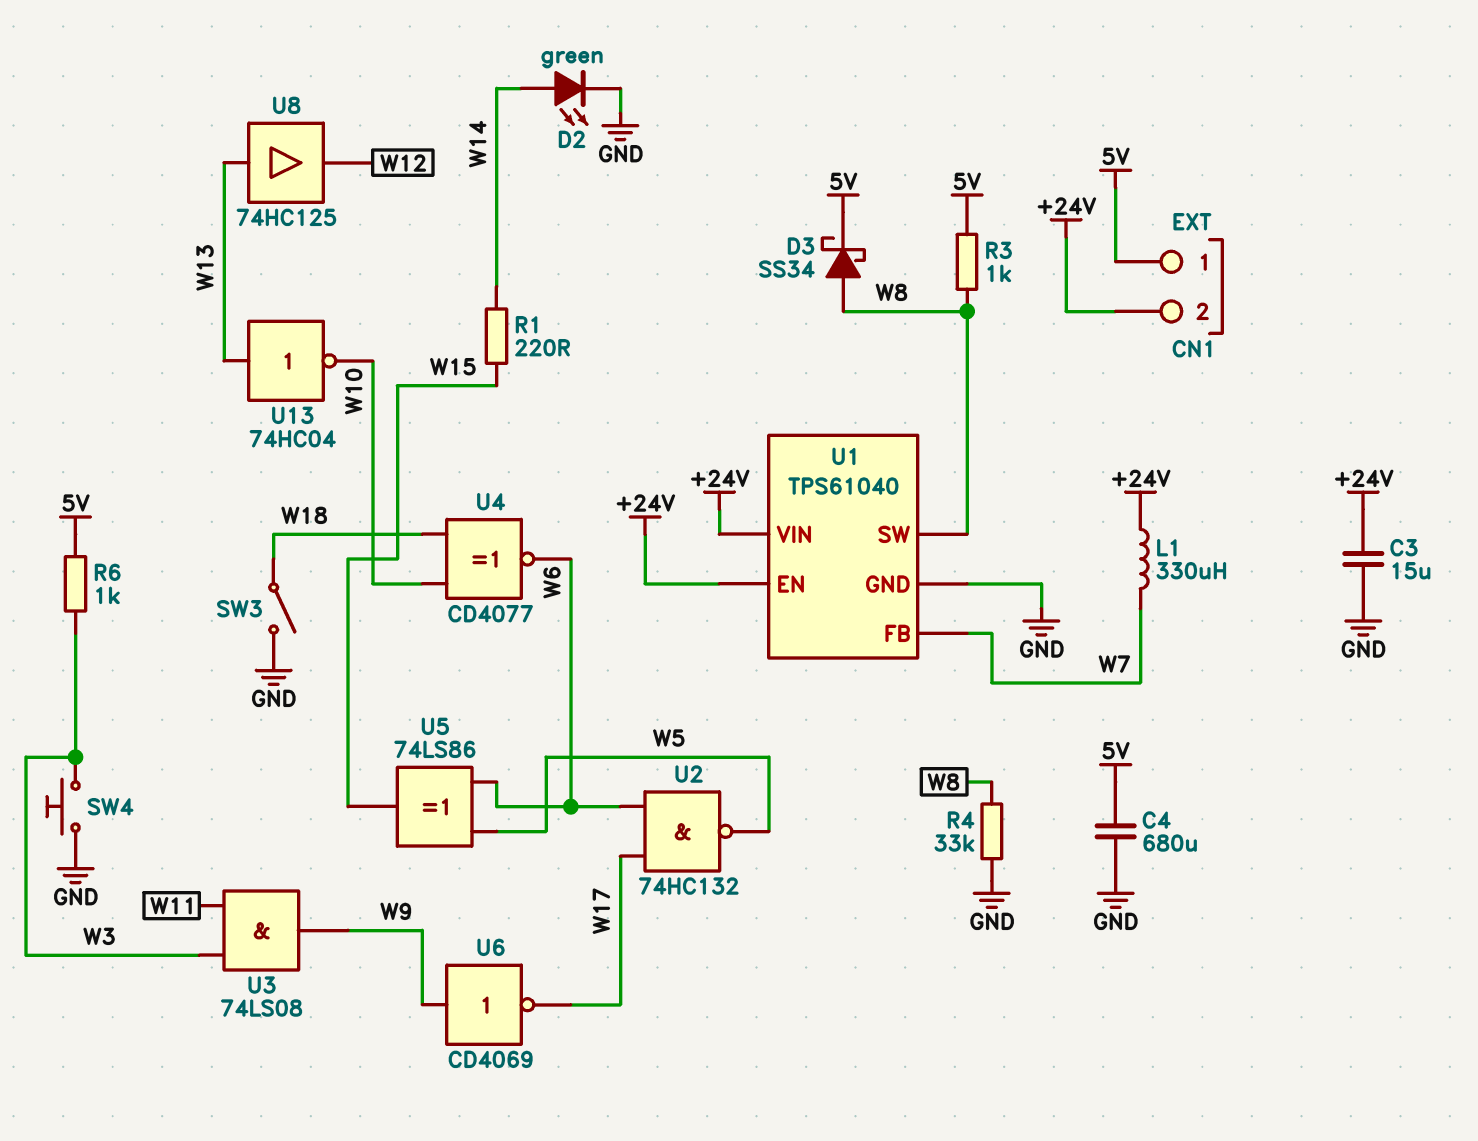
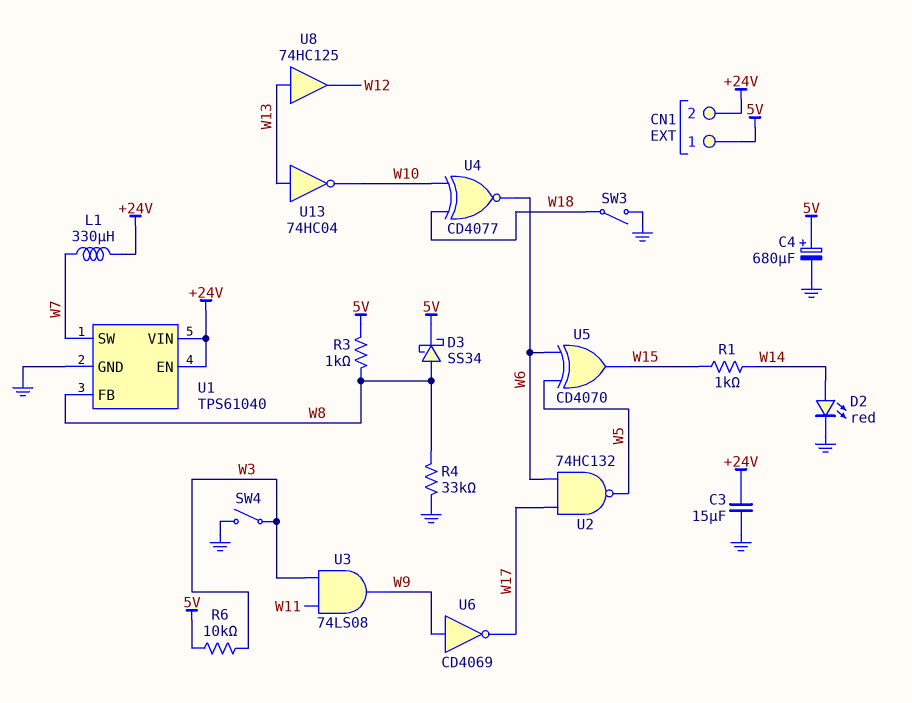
C4: 680uF (5V, GND) -> 680uF (plus 5V, minus GND)
D2: LED green (A W14, K GND) -> LED red (A W14, K GND)
R1: 220 (W14, W15) -> 1k (W14, W15)
R6: 1k (5V, W3) -> 10k (5V, W3)
SW4: button (GND, W3) -> switch (GND, W3)
U1 pin FB: W7 -> W8
U1 pin SW: W8 -> W7
U5: XOR 74LS86 (in W5, in W6, out W15) -> XOR CD4070 (in W5, in W6, out W15)

